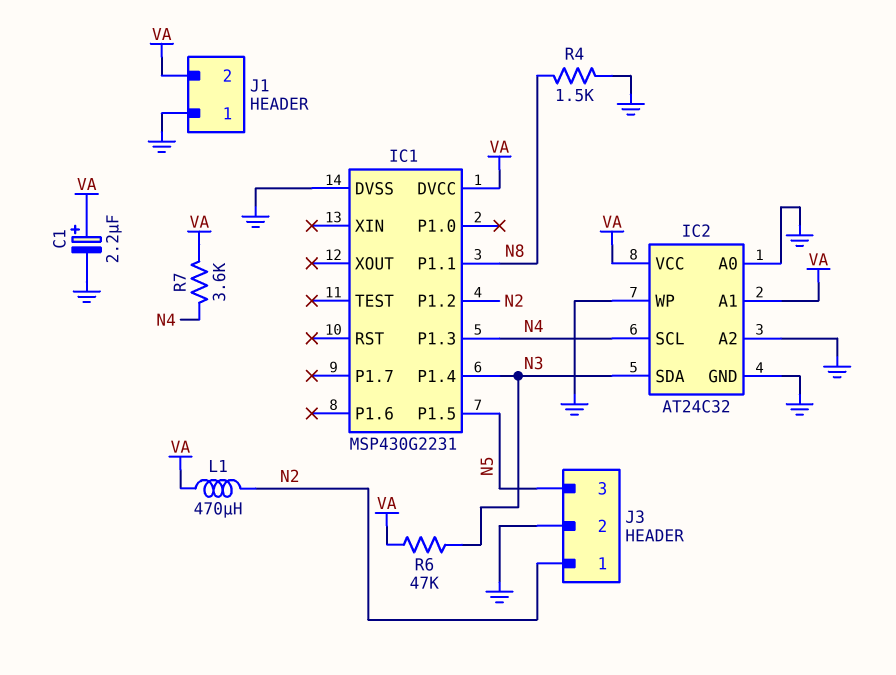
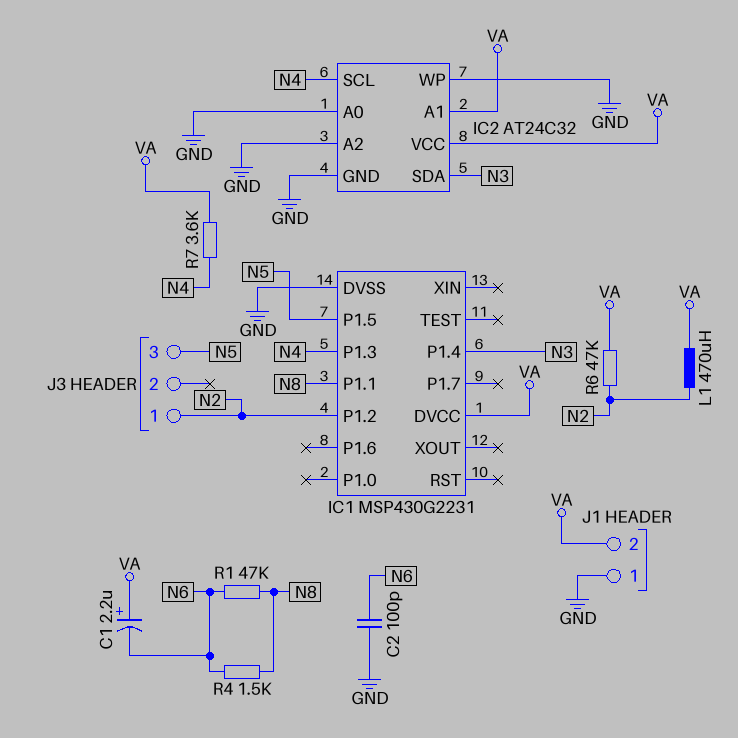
C1: 2.2uF (plus VA, minus GND) -> 2.2uF (plus VA, minus N6)
C2: none -> 100pF (GND, N6)
J3 pin 2: GND -> none
R1: none -> 47k (N6, N8)
R4: 1.5k (GND, N8) -> 1.5k (N6, N8)
R6: 47k (N3, VA) -> 47k (N2, VA)

